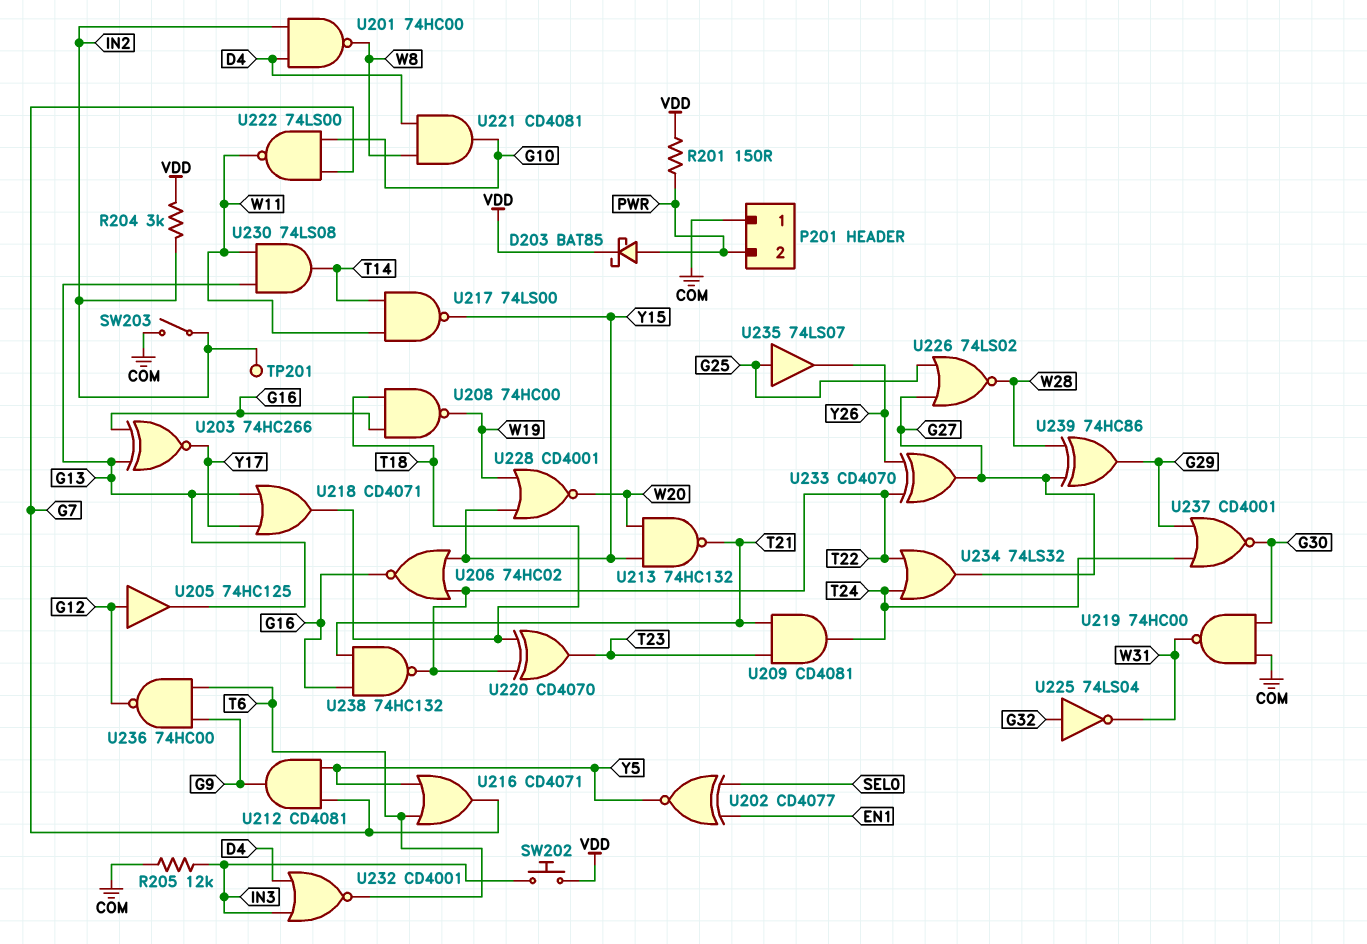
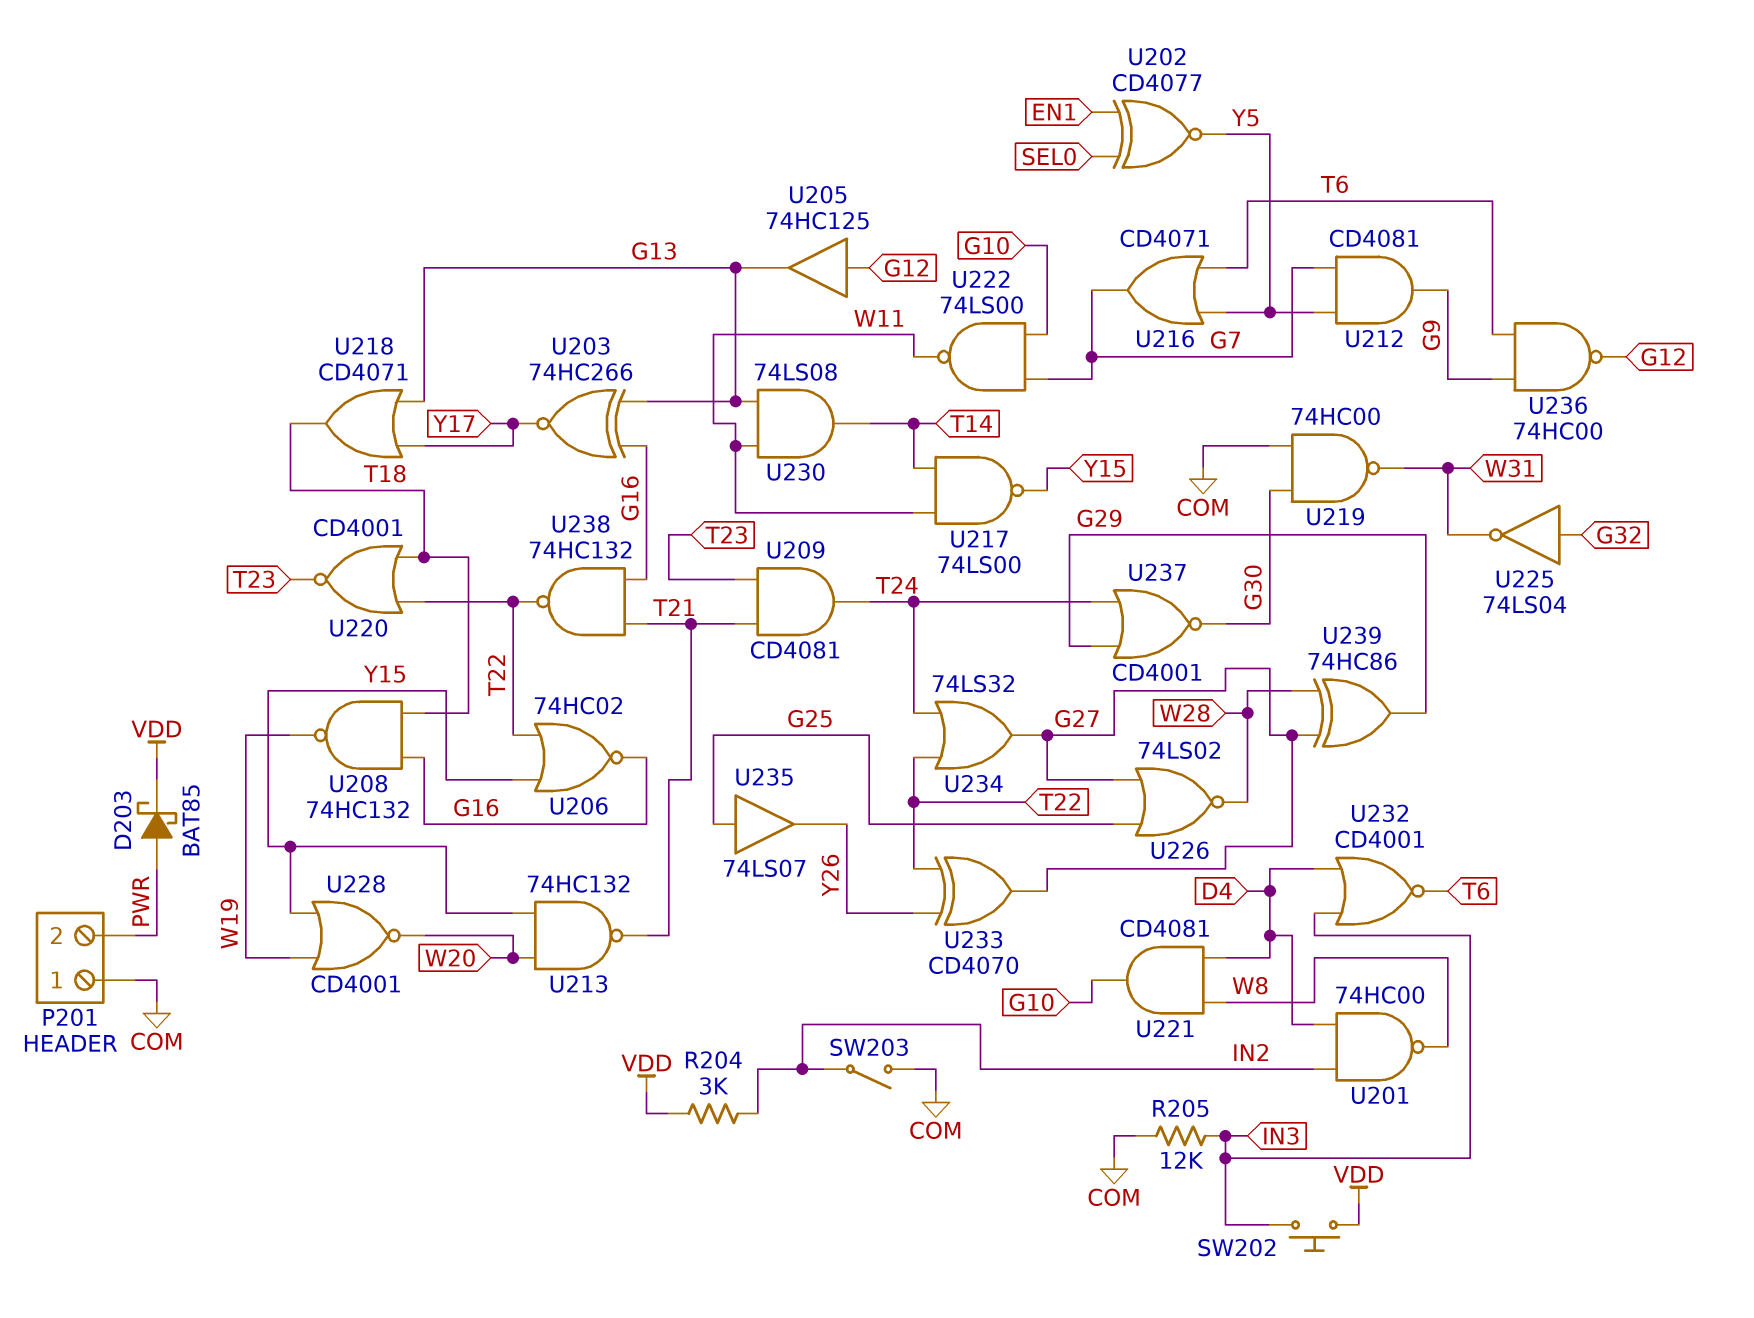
R201: 150 (PWR, VDD) -> none
TP201: test point (IN2) -> none
U208: NAND 74HC00 (in G16, in T18, out W19) -> NAND 74HC132 (in G16, in T18, out W19)
U220: XOR CD4070 (in T18, in T22, out T23) -> NOR CD4001 (in T18, in T22, out T23)

